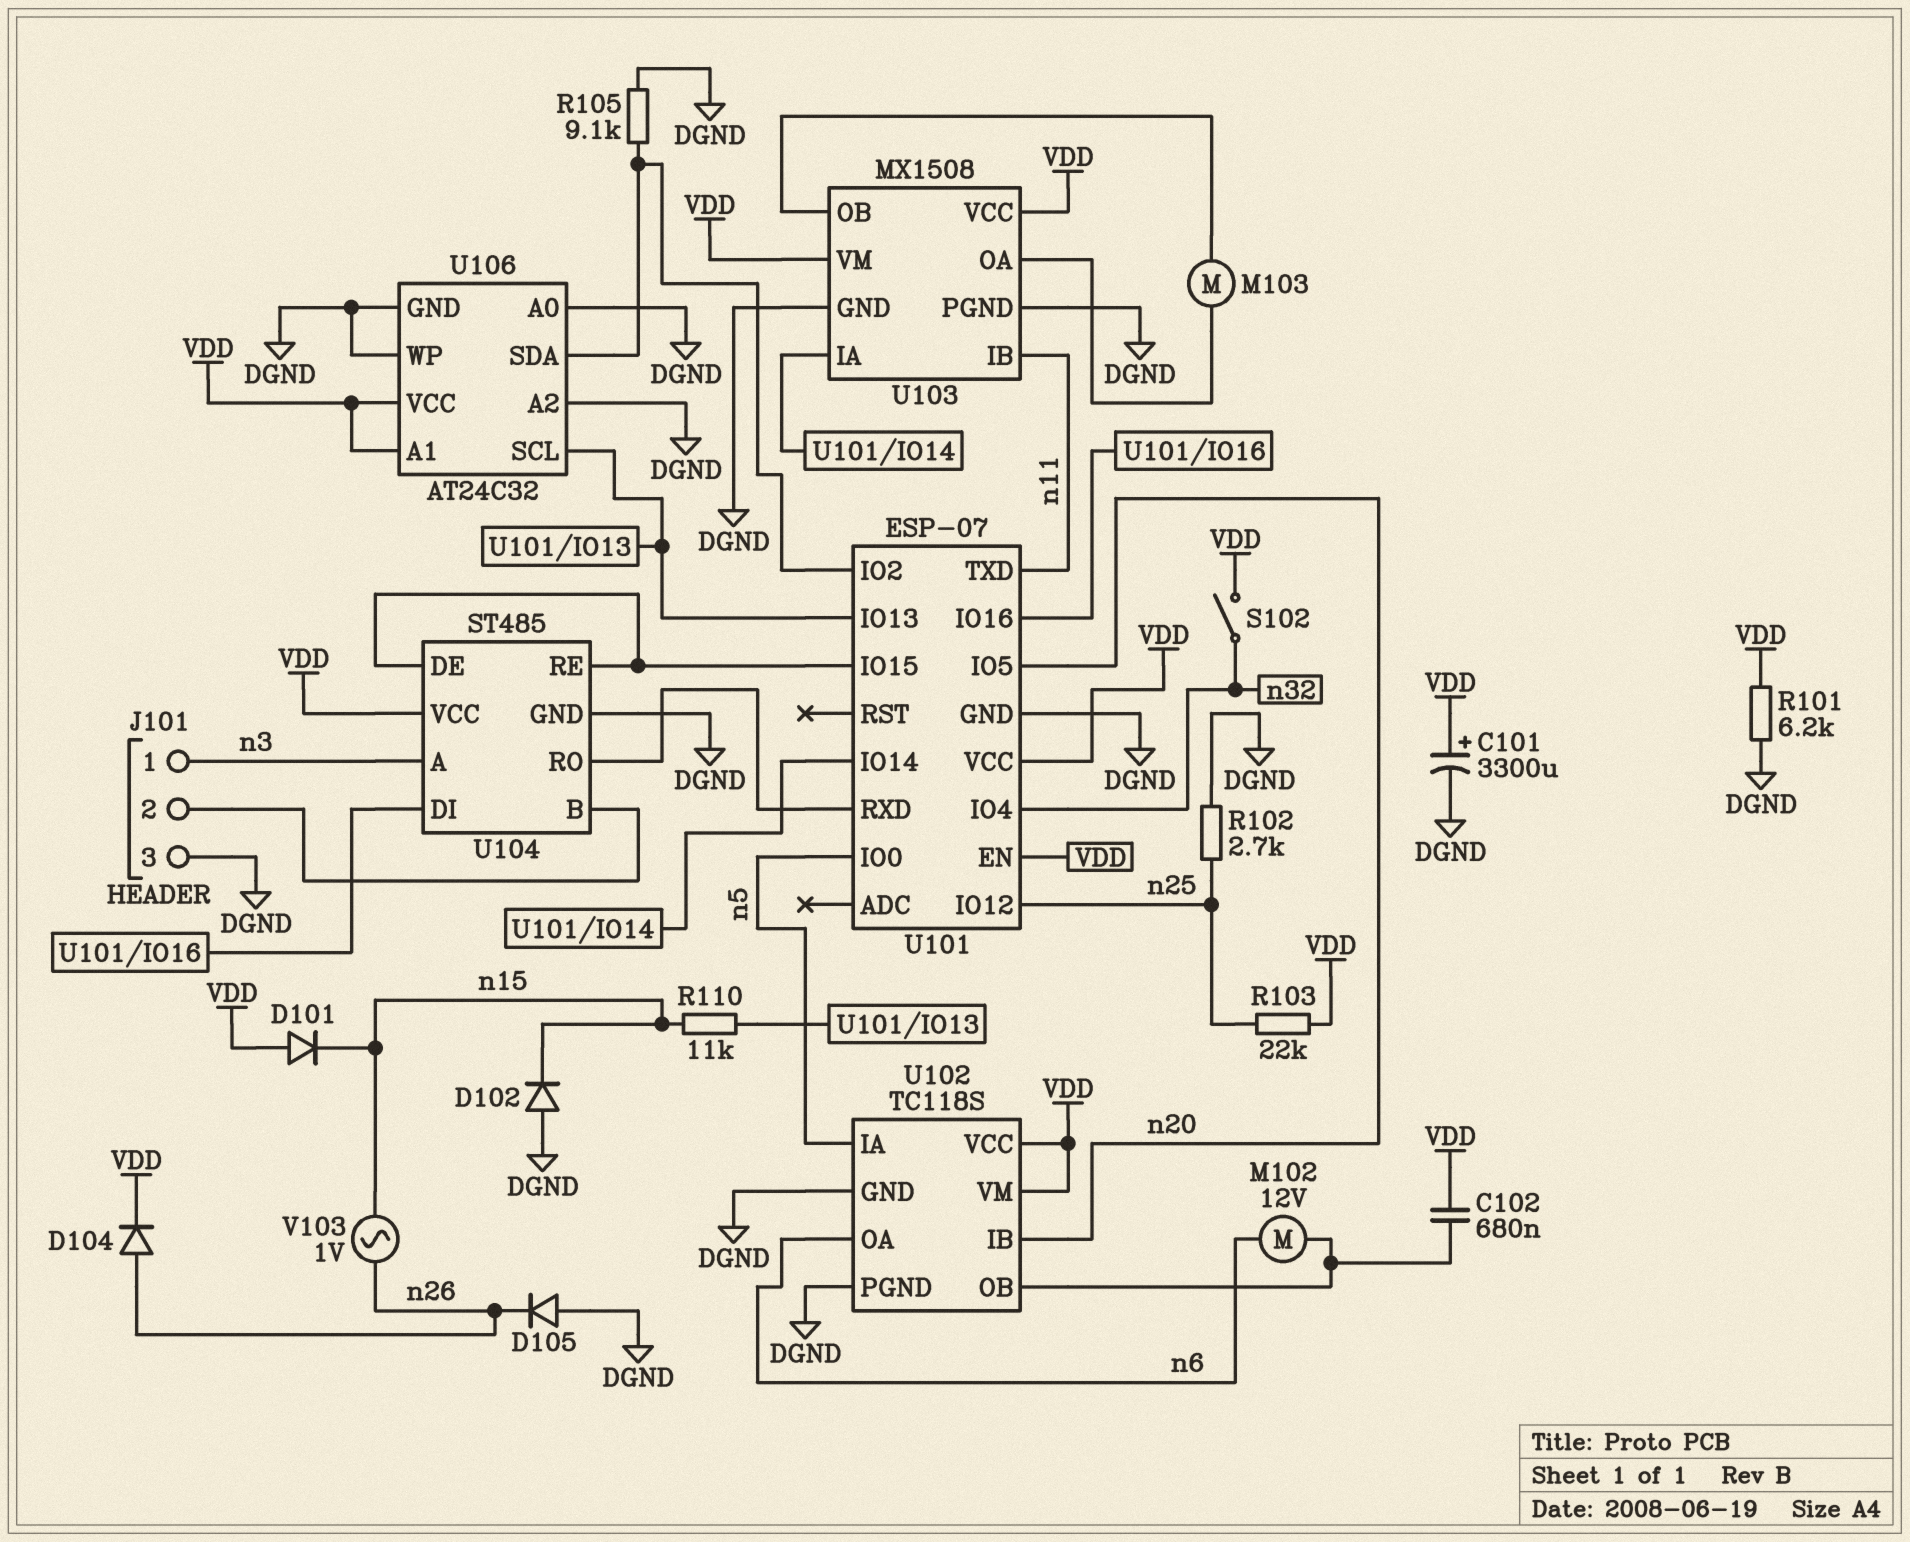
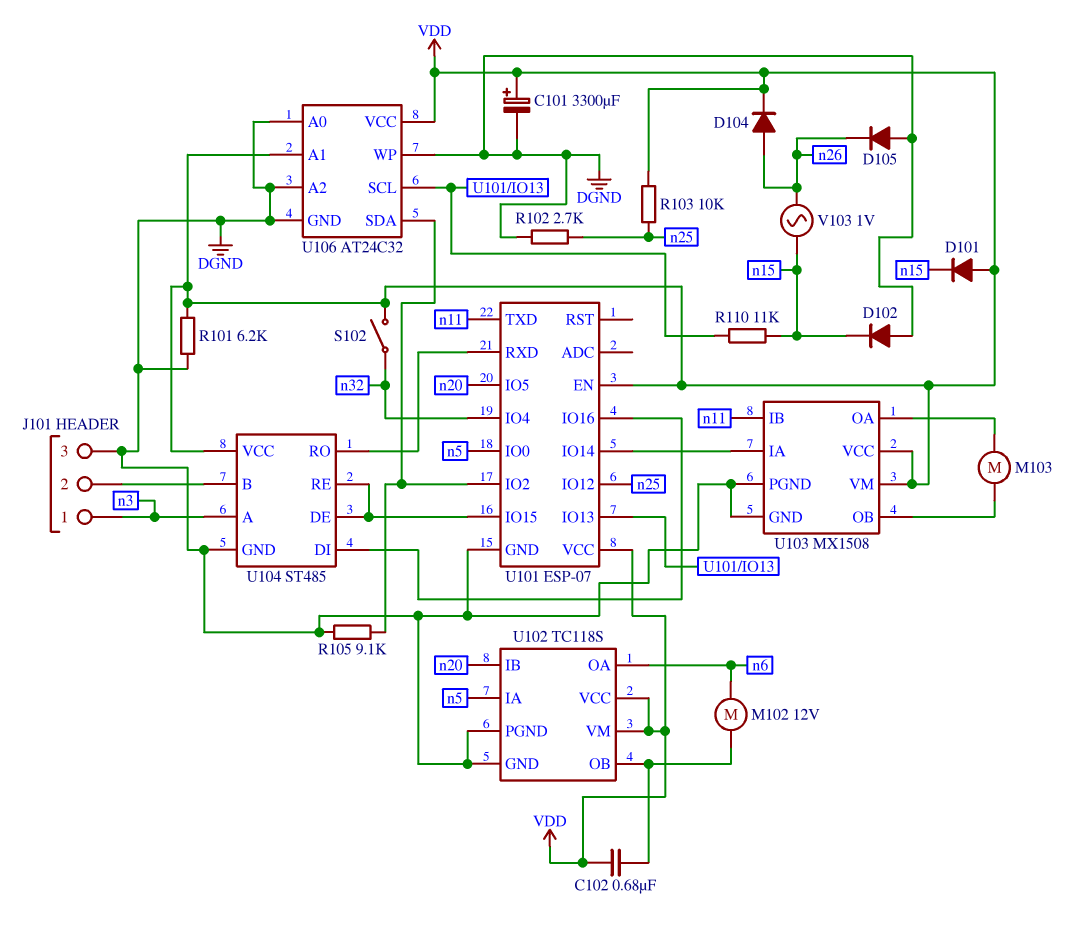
R103: 22k (VDD, n25) -> 10k (VDD, n25)

